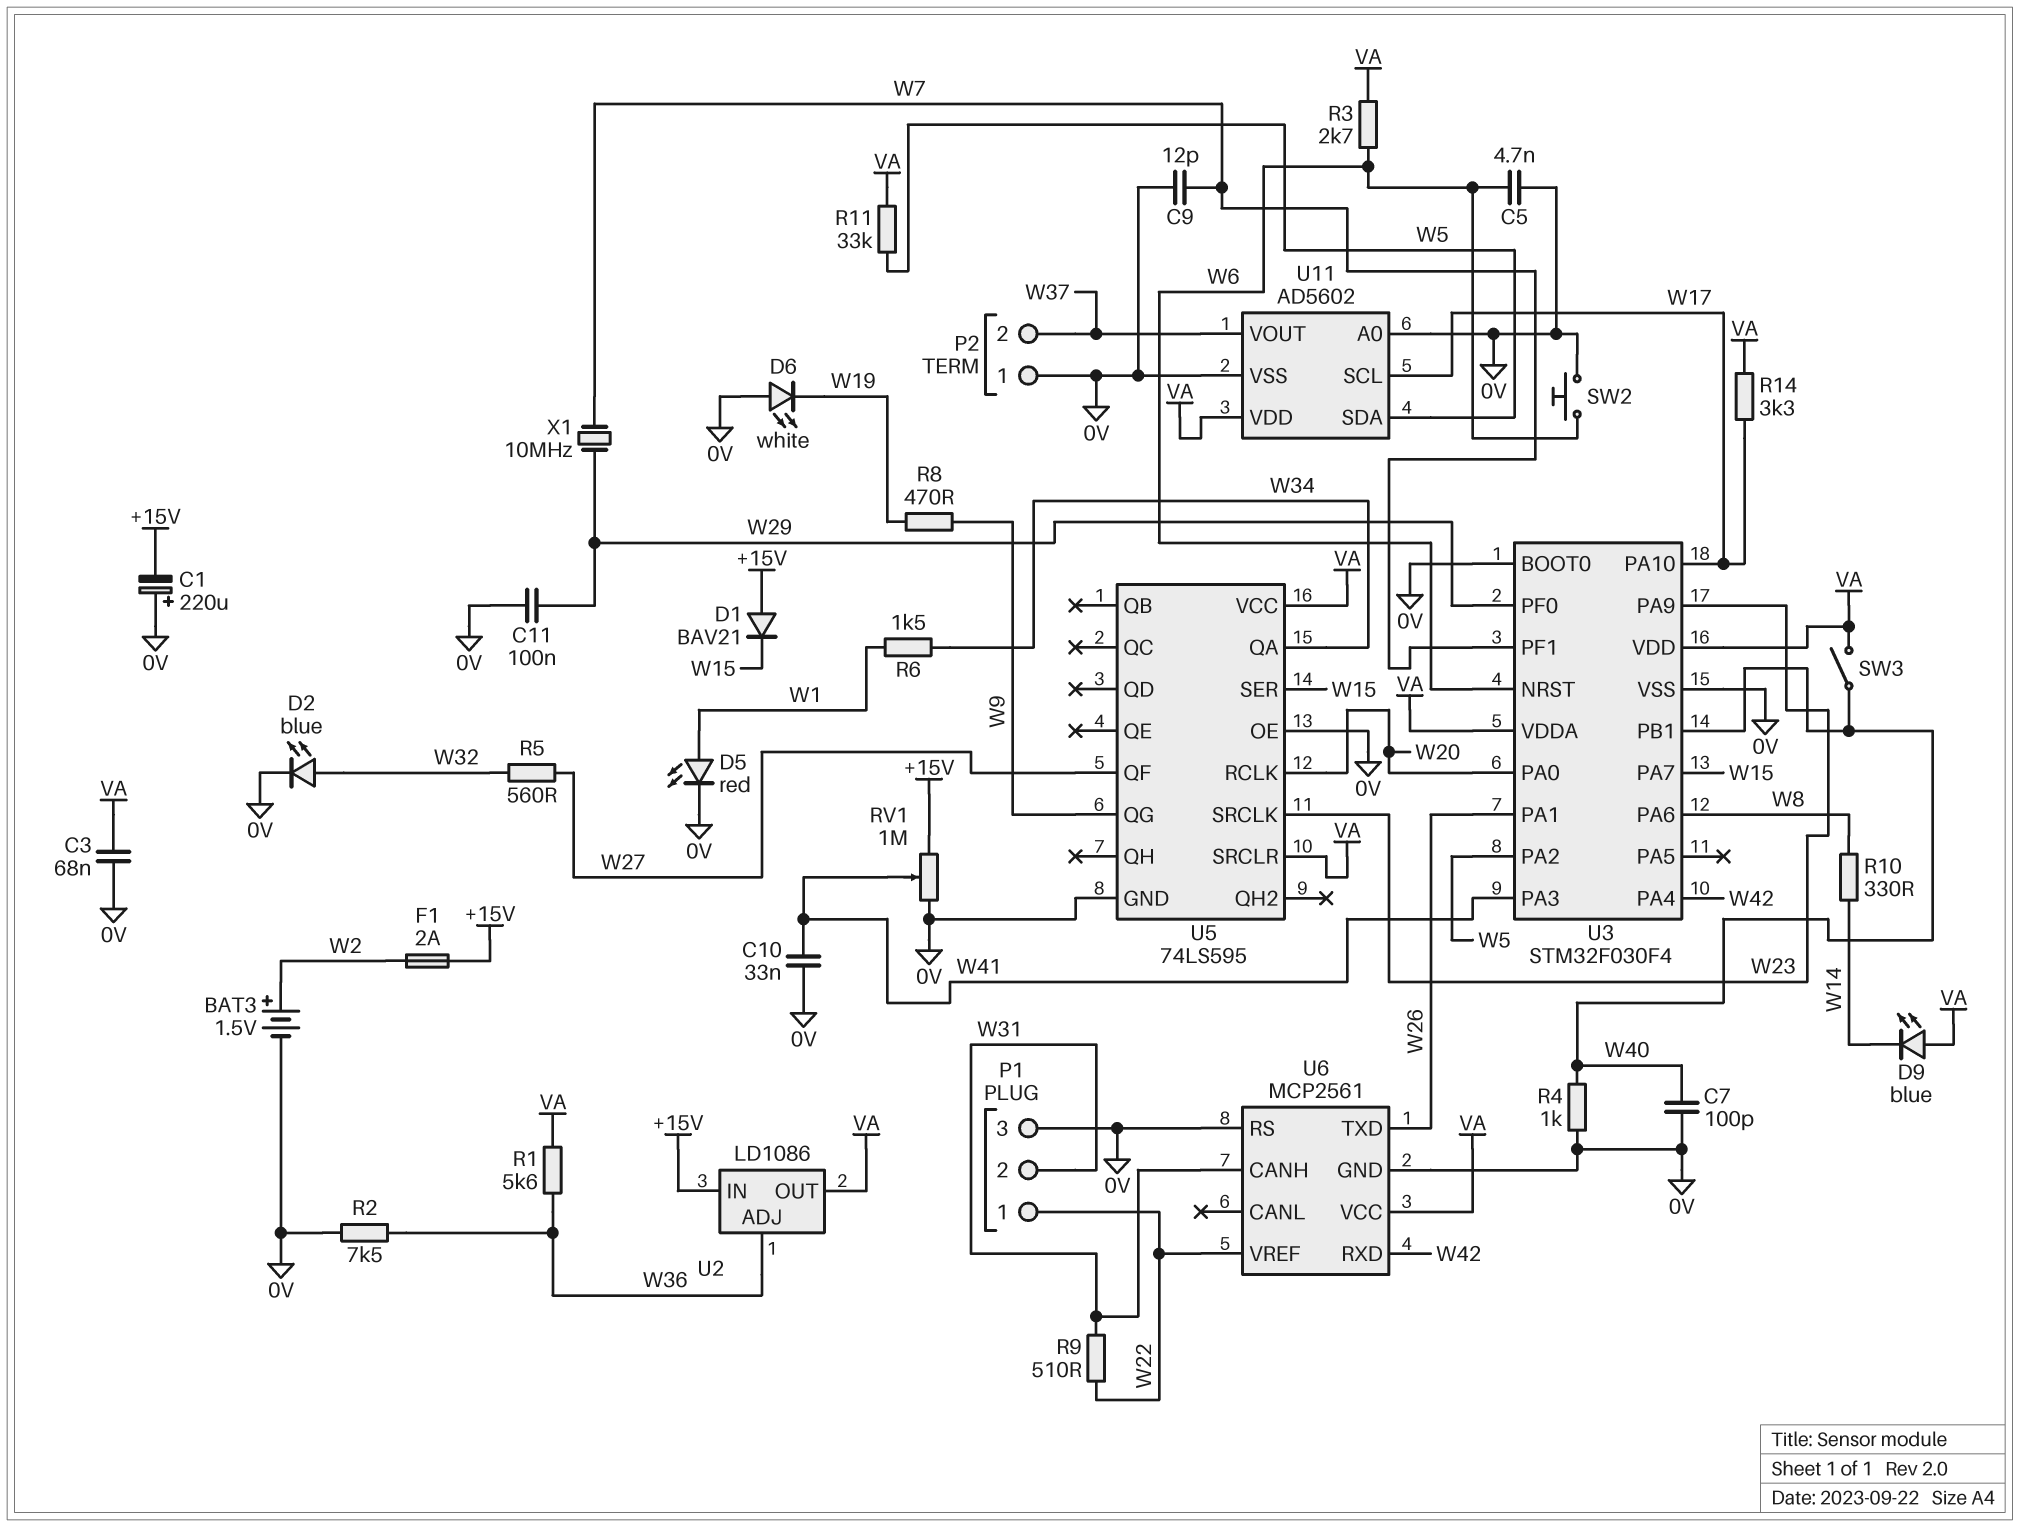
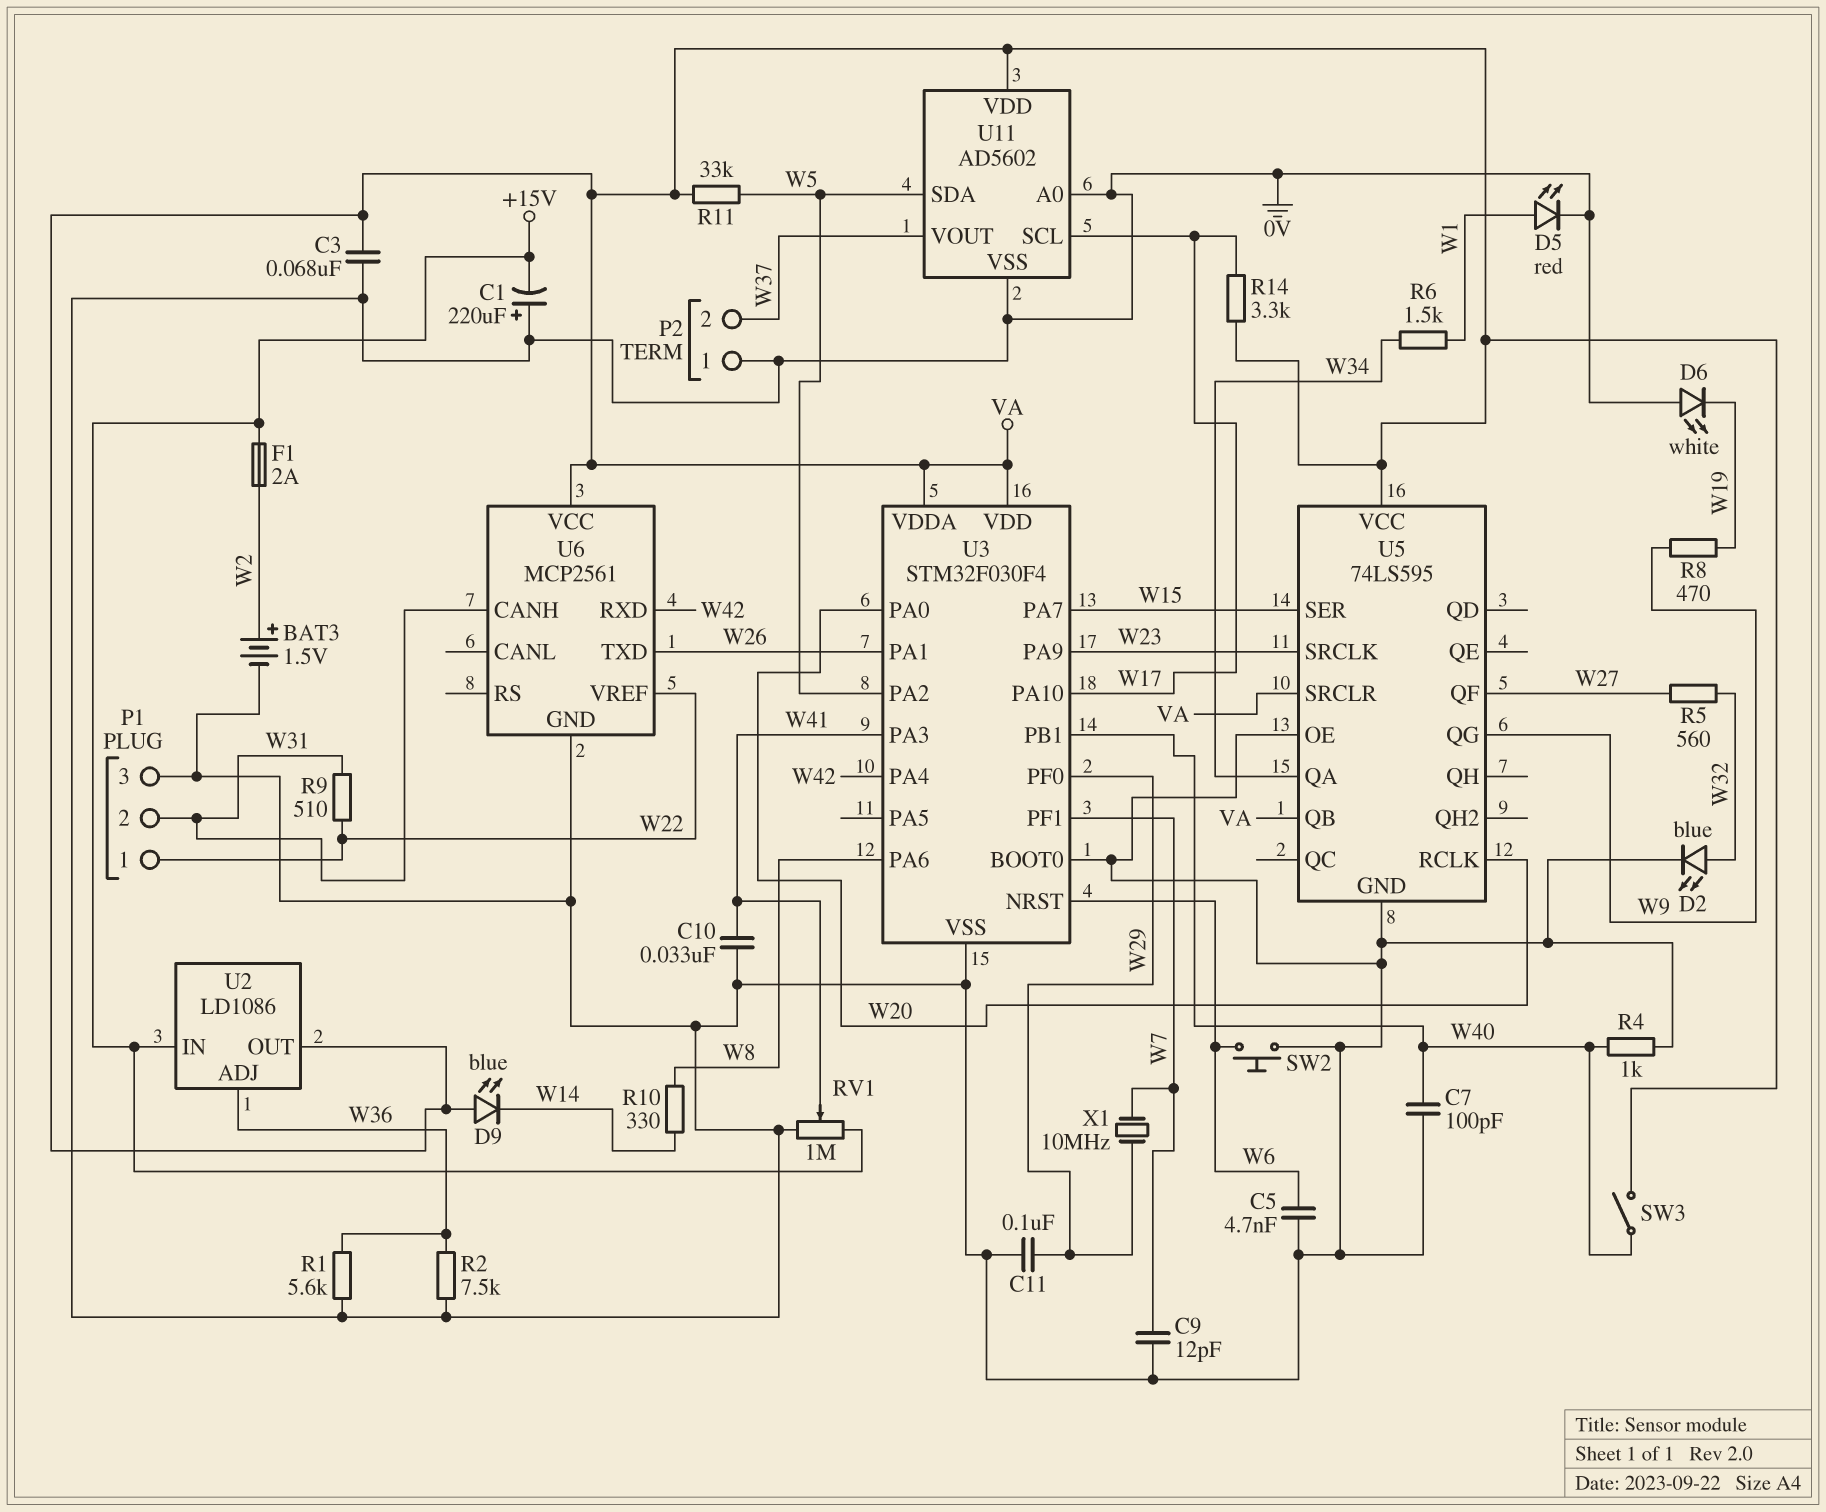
D1: diode BAV21 (A +15V, K W15) -> none
R1: 5.6k (VA, W36) -> 5.6k (0V, W36)
R3: 2.7k (VA, W6) -> none
U5 pin QB: none -> VA
U6 pin RS: 0V -> none

